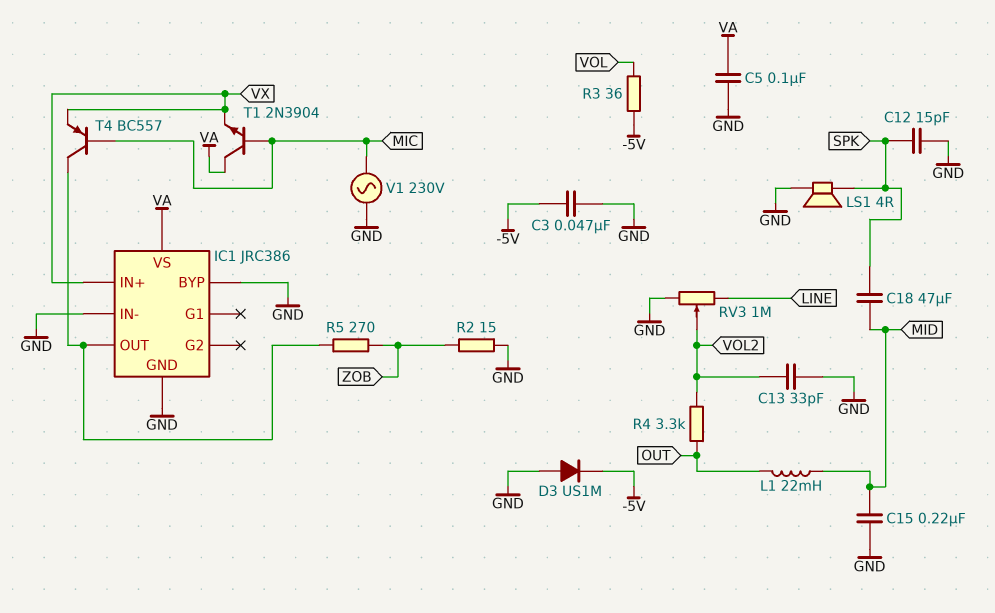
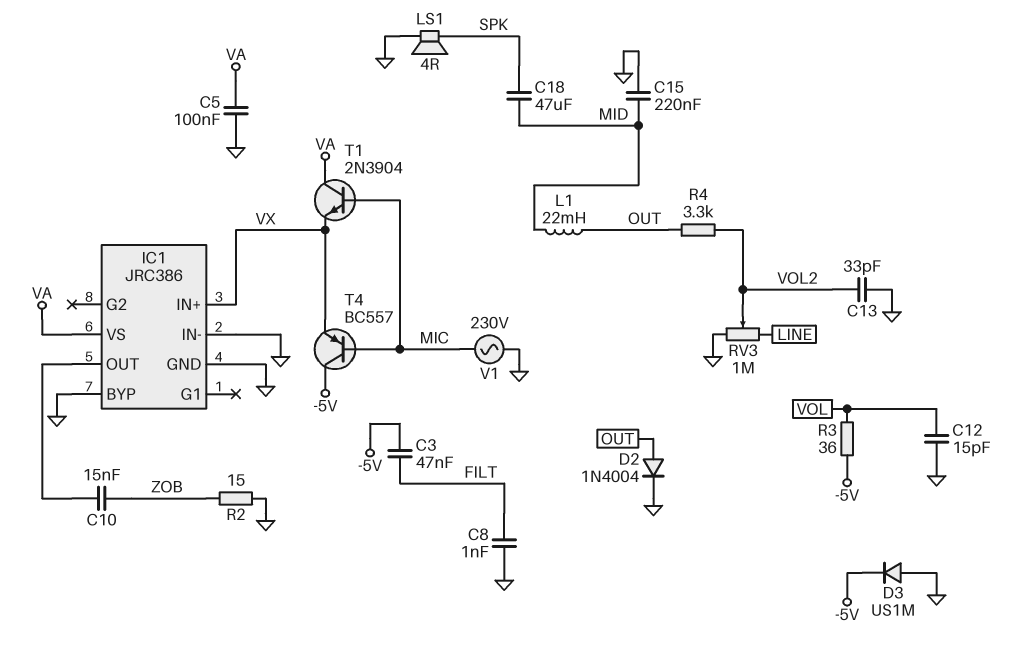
C3: 47nF (-5V, GND) -> 47nF (-5V, FILT)
C8: none -> 1nF (FILT, GND)
C10: none -> 15nF (IC1/OUT, ZOB)
C12: 15pF (GND, SPK) -> 15pF (GND, VOL)
D2: none -> diode 1N4004 (A OUT, K GND)
R5: 270 (IC1/OUT, ZOB) -> none
T4: PNP BC557 (B MIC, C IC1/OUT, E VX) -> PNP BC557 (B MIC, C -5V, E VX)

